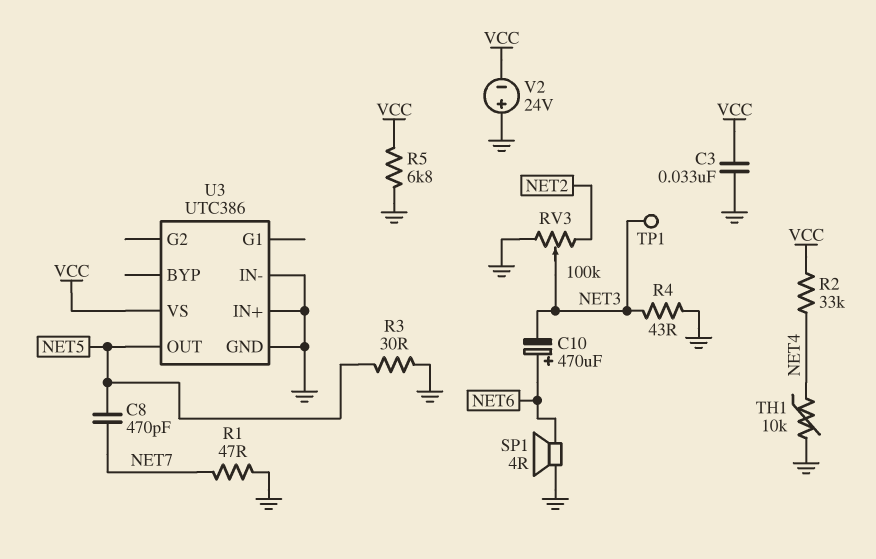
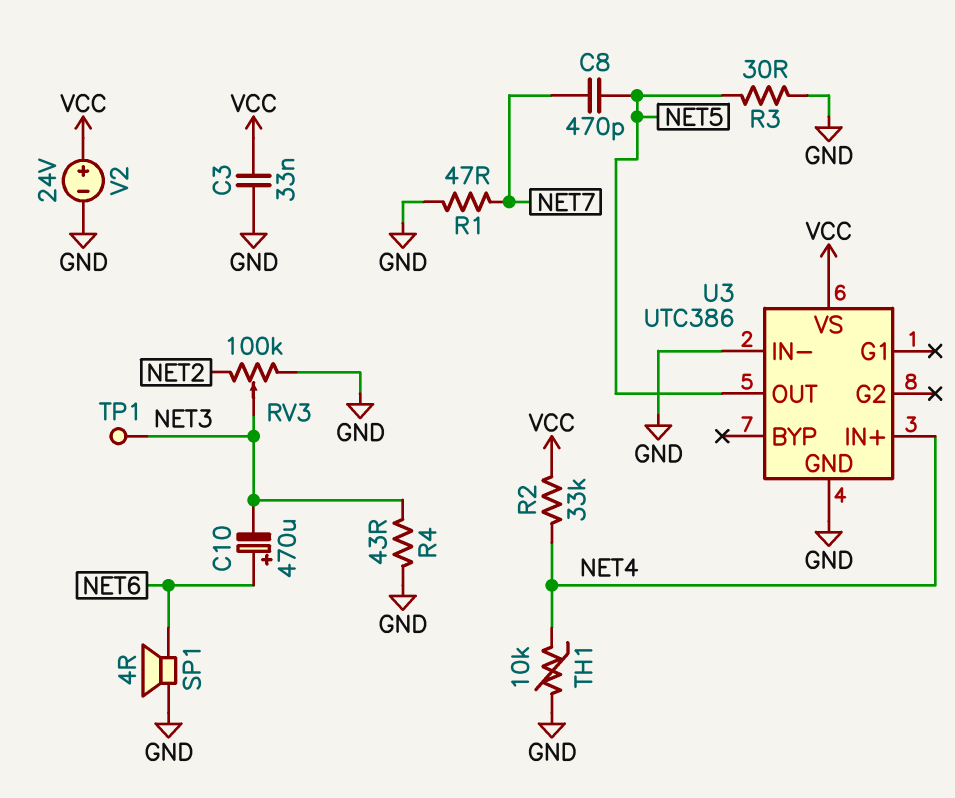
R5: 6.8k (GND, VCC) -> none
U3 pin IN+: GND -> NET4
V2: 24V (plus GND, minus VCC) -> 24V (plus VCC, minus GND)

